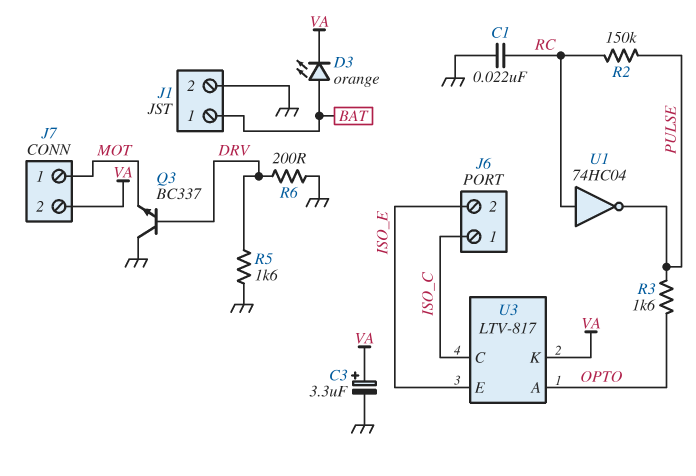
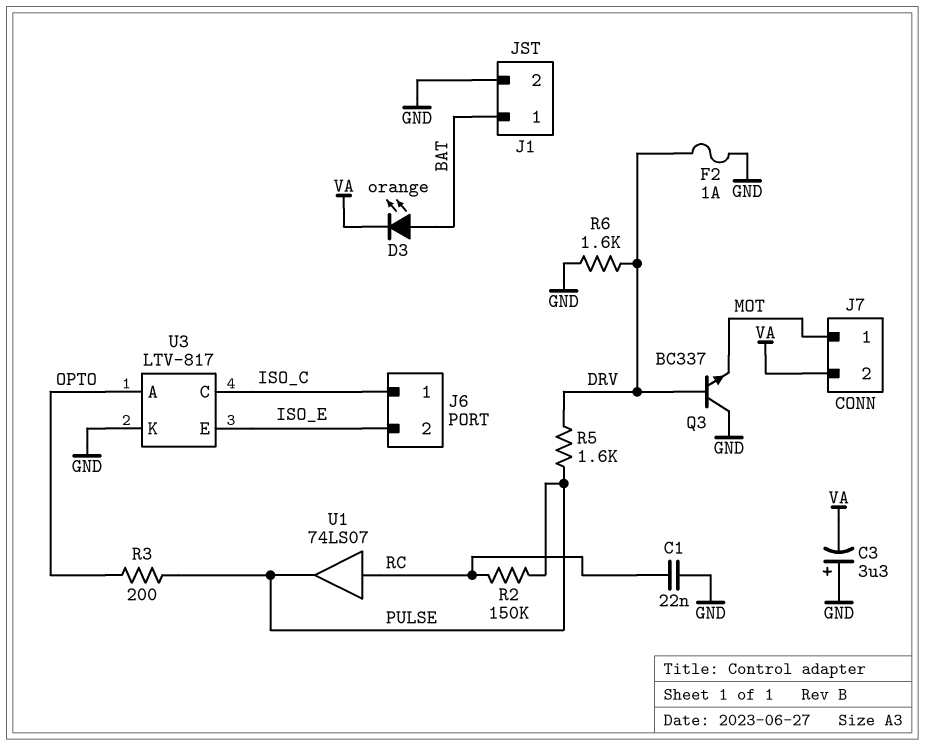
C3: 3.3uF (plus VA, minus GND) -> 3.3uF (plus GND, minus VA)
F2: none -> 1A (DRV, GND)
R3: 1.6k (OPTO, PULSE) -> 200 (OPTO, PULSE)
R5: 1.6k (DRV, GND) -> 1.6k (DRV, PULSE)
R6: 200 (DRV, GND) -> 1.6k (DRV, GND)
U1: NOT 74HC04 (in RC, out PULSE) -> buffer 74LS07 (in RC, out PULSE)
U3 pin K: VA -> GND

